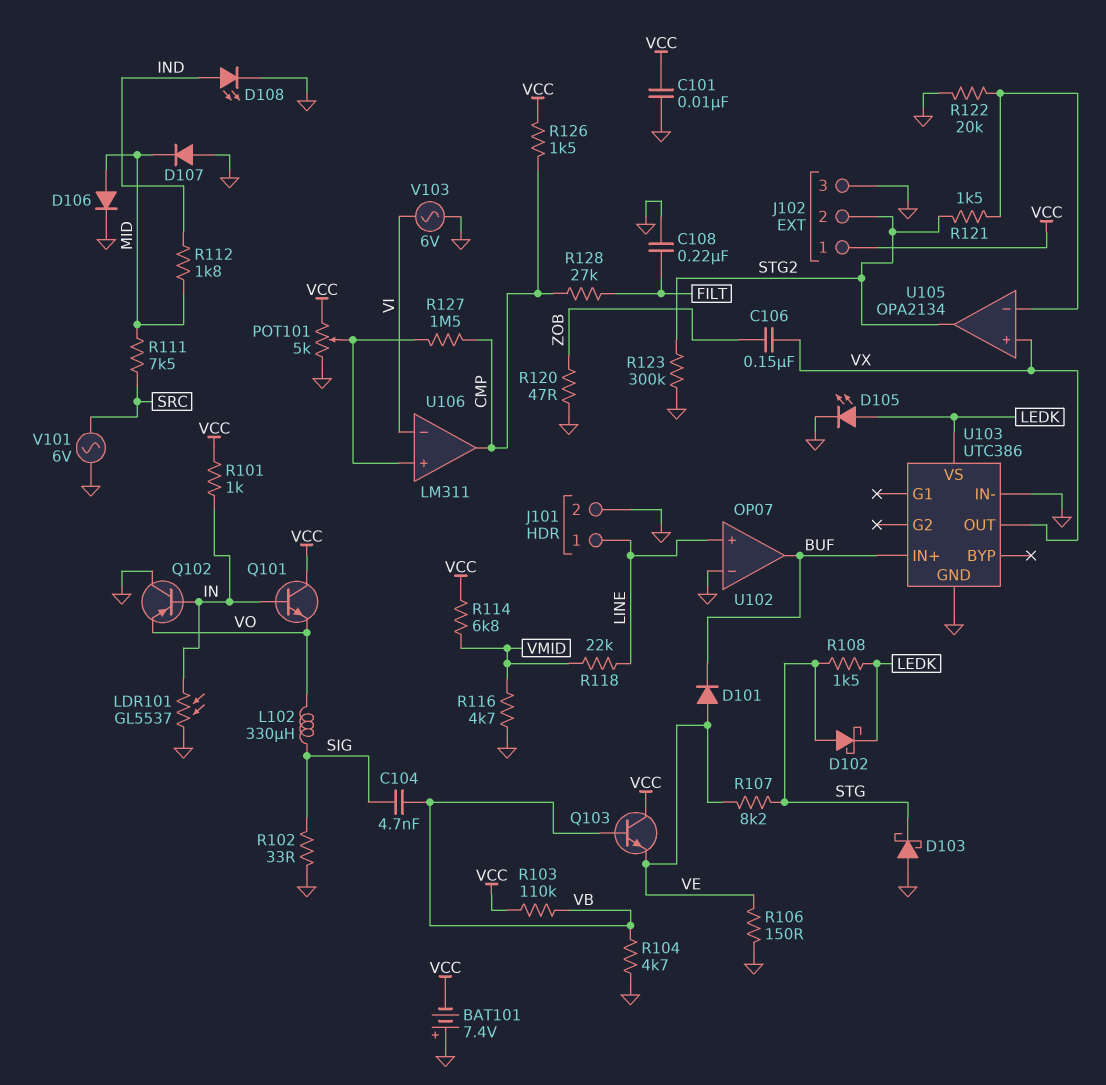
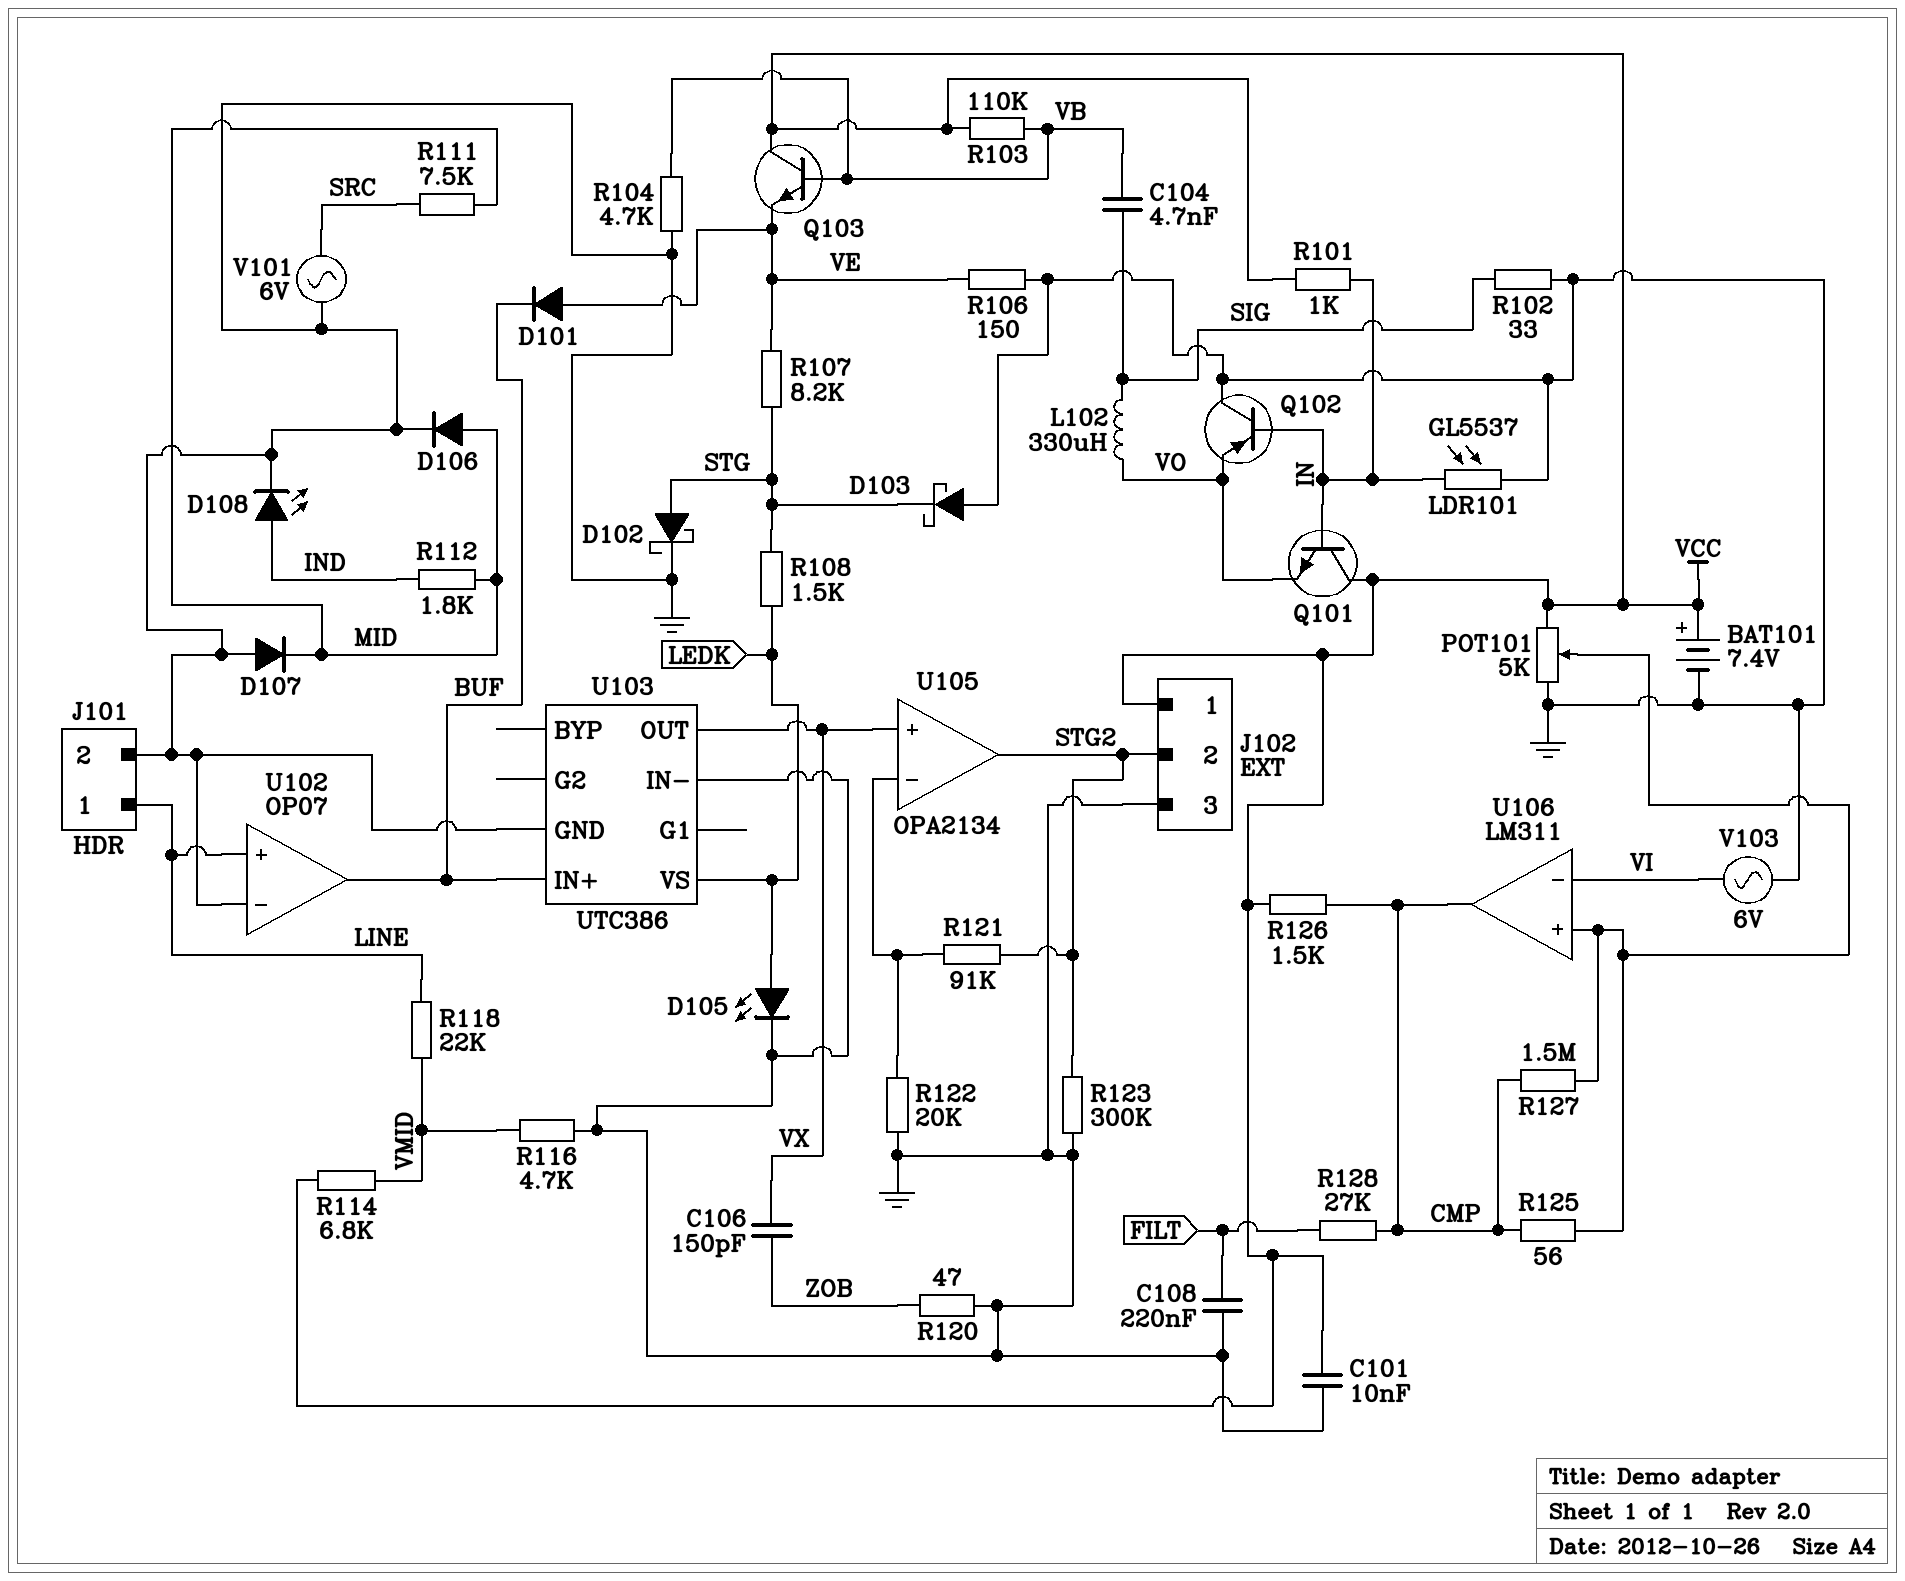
BAT101: 7.4V (plus GND, minus VCC) -> 7.4V (plus VCC, minus GND)
C106: 150nF (VX, ZOB) -> 150pF (VX, ZOB)
D102: schottky (A STG, K LEDK) -> schottky (A STG, K GND)
R121: 1.5k (STG2, U105/in-) -> 91k (STG2, U105/in-)
R125: none -> 56 (CMP, U106/in+)

